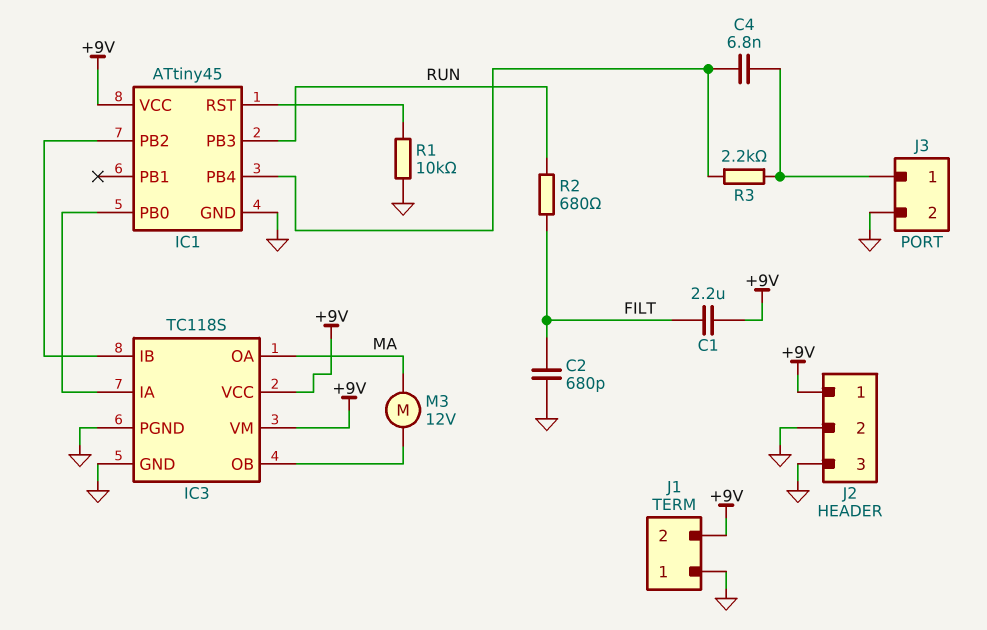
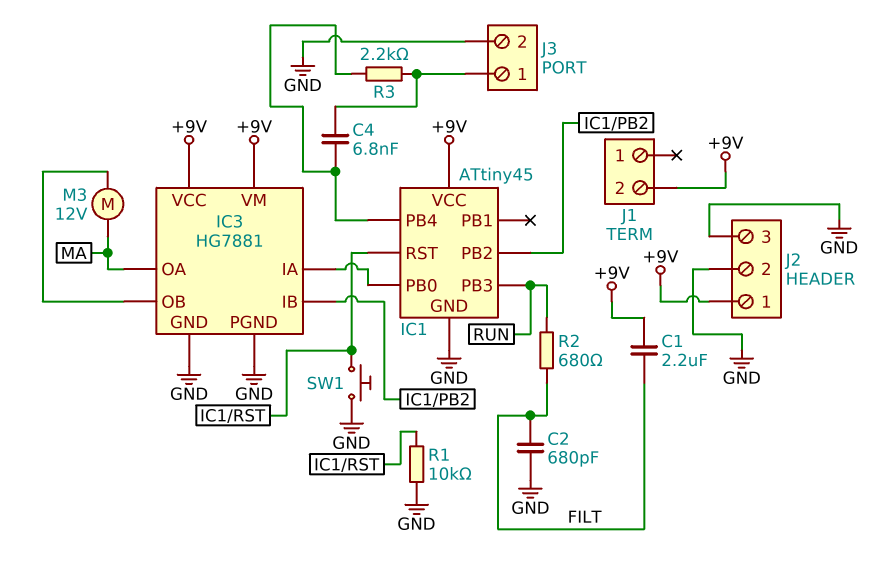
IC3: TC118S -> HG7881
J1 pin 1: GND -> none
SW1: none -> button (GND, IC1/RST)

